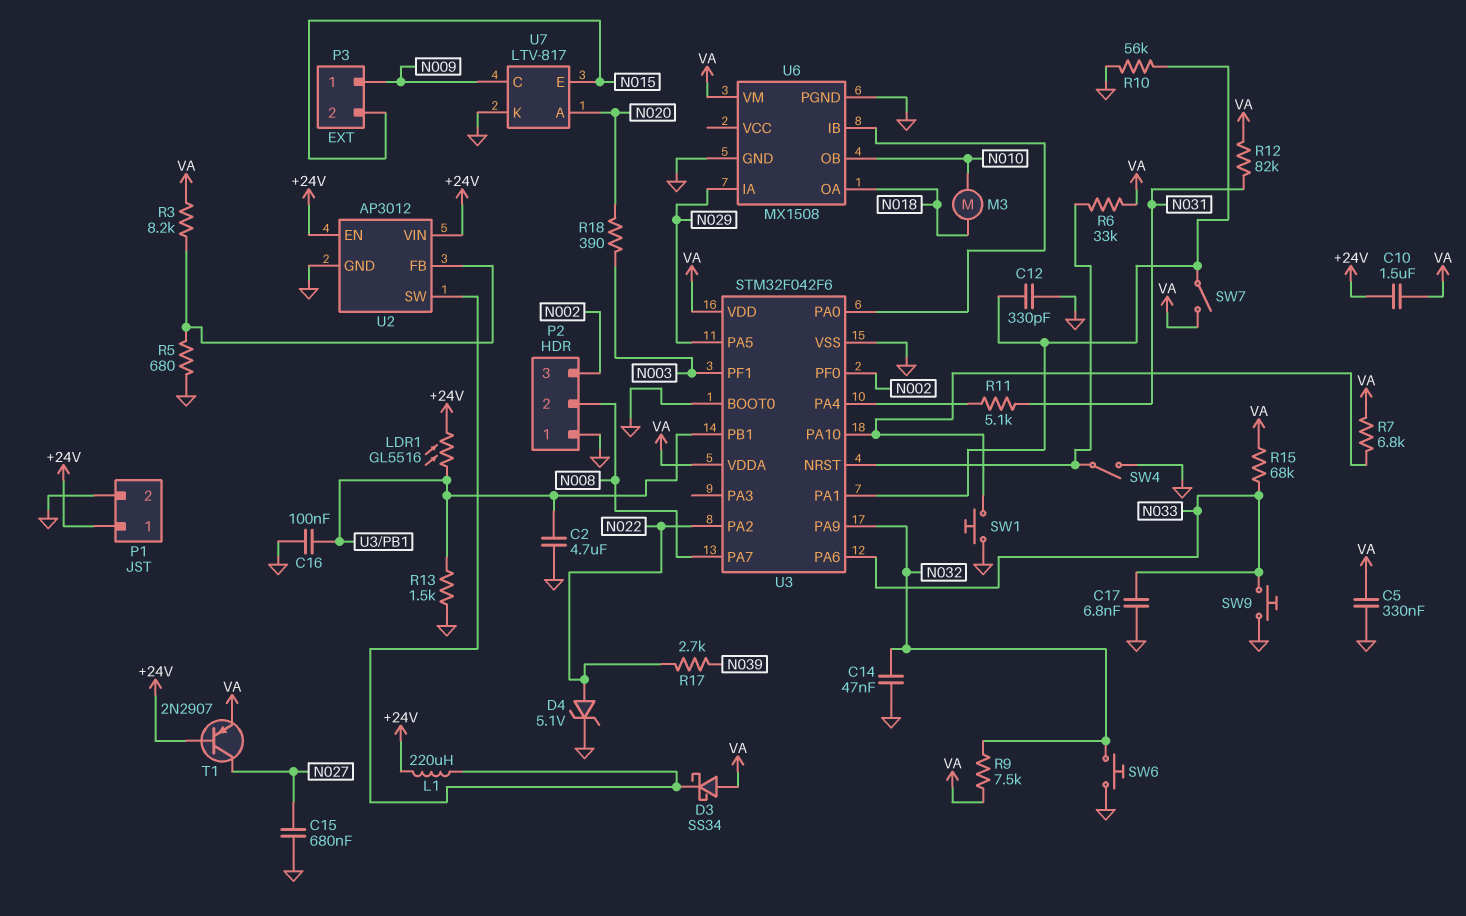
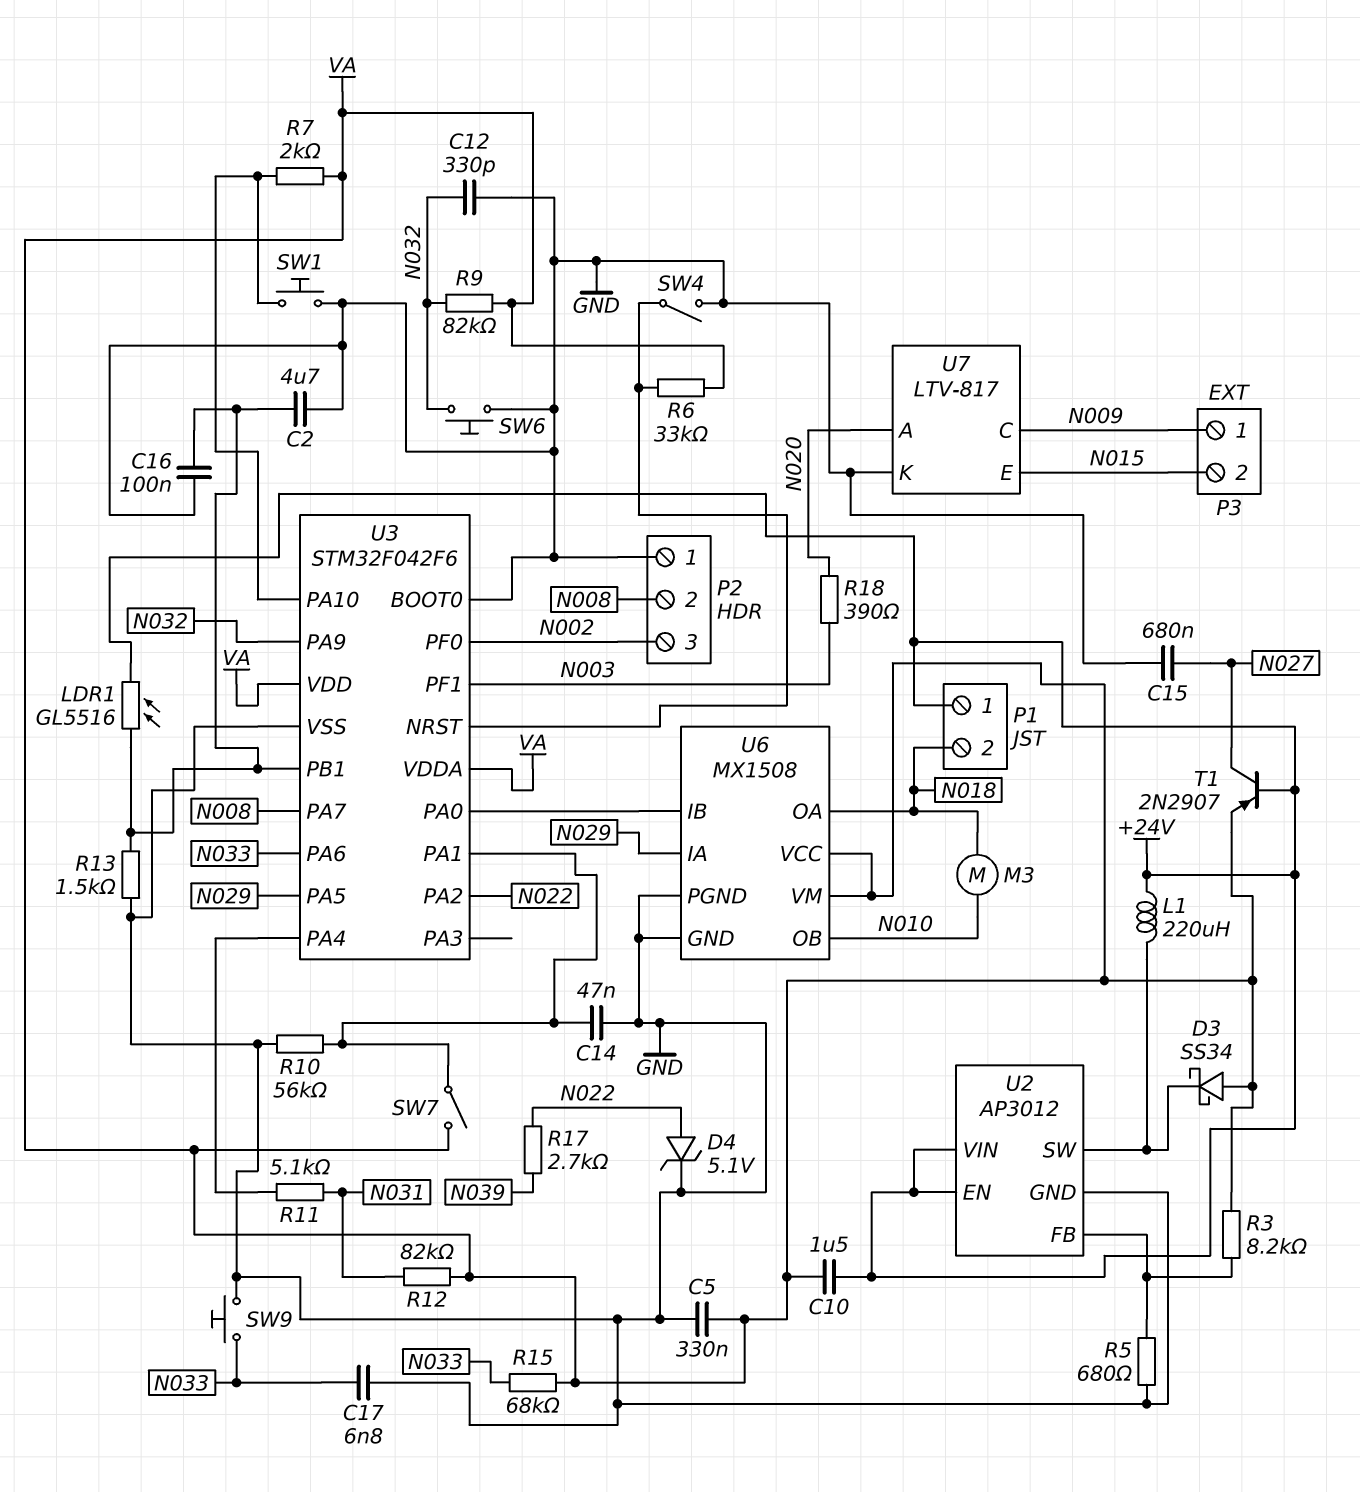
C12: 330pF (GND, U3/PA1) -> 330pF (GND, N032)
C14: 47nF (GND, N032) -> 47nF (GND, U3/PA1)
P1 pin 2: GND -> N018
R7: 6.8k (U3/PA10, VA) -> 2k (U3/PA10, VA)
R9: 7.5k (N032, VA) -> 82k (N032, VA)
U6 pin VCC: none -> VA

